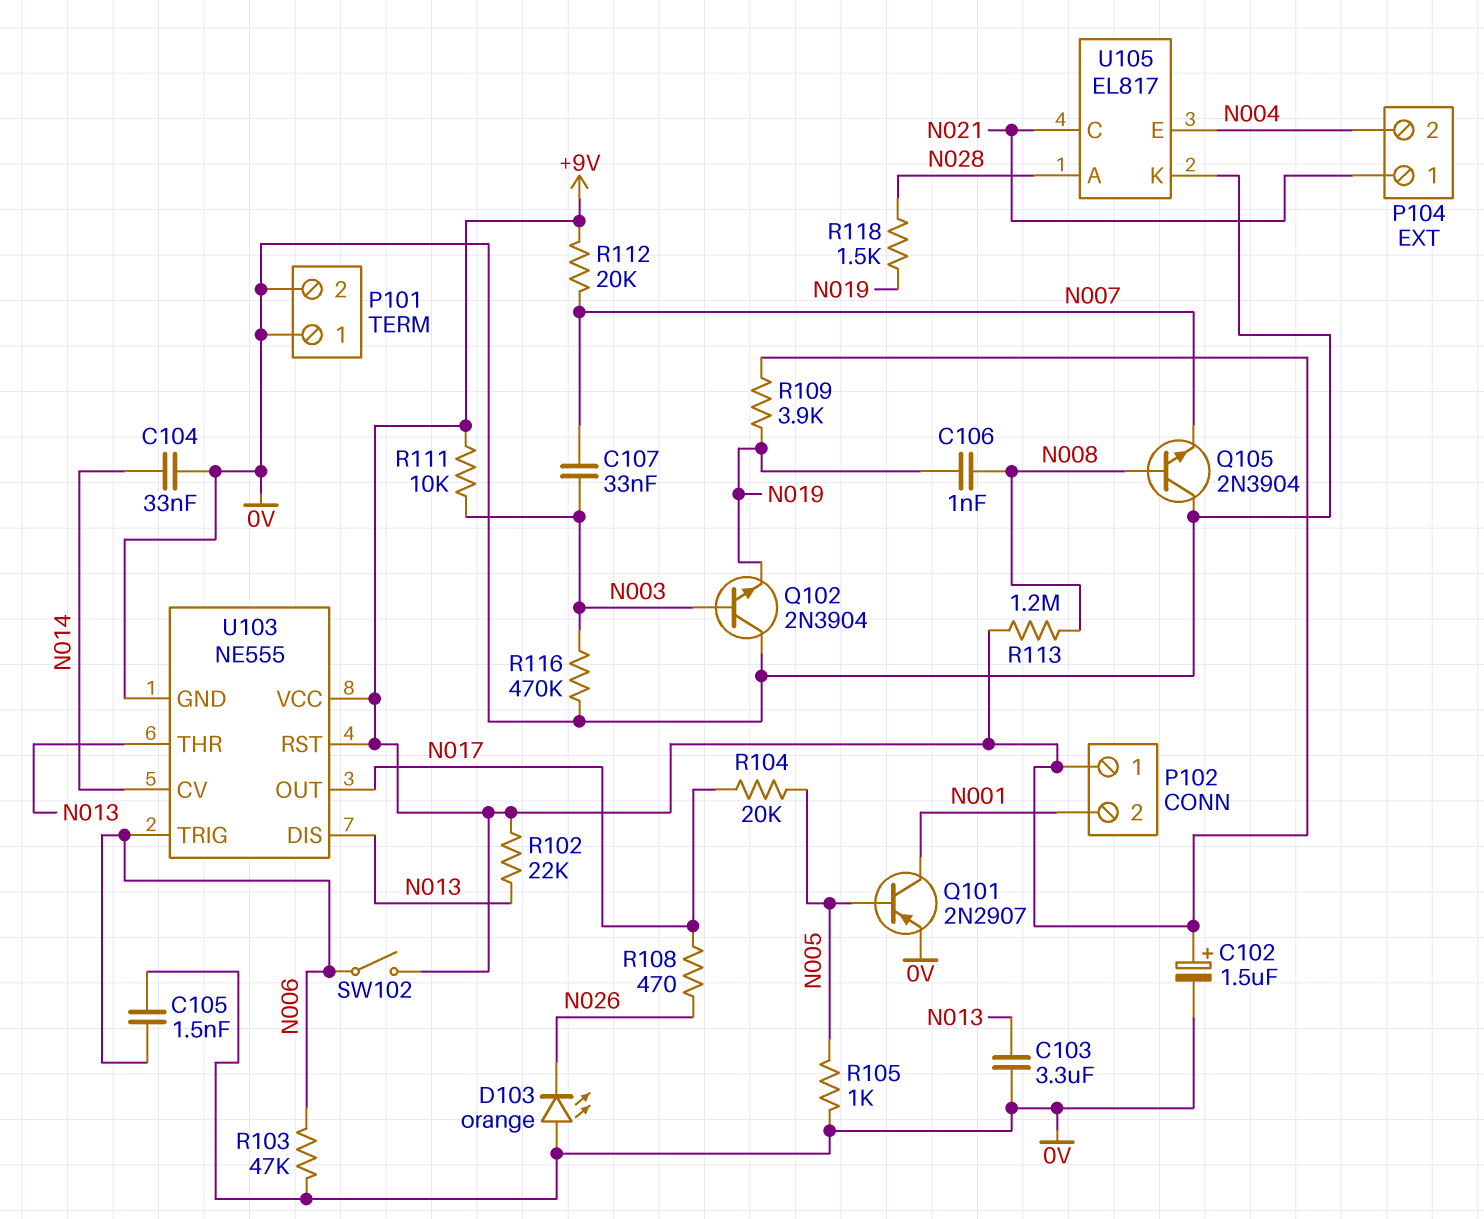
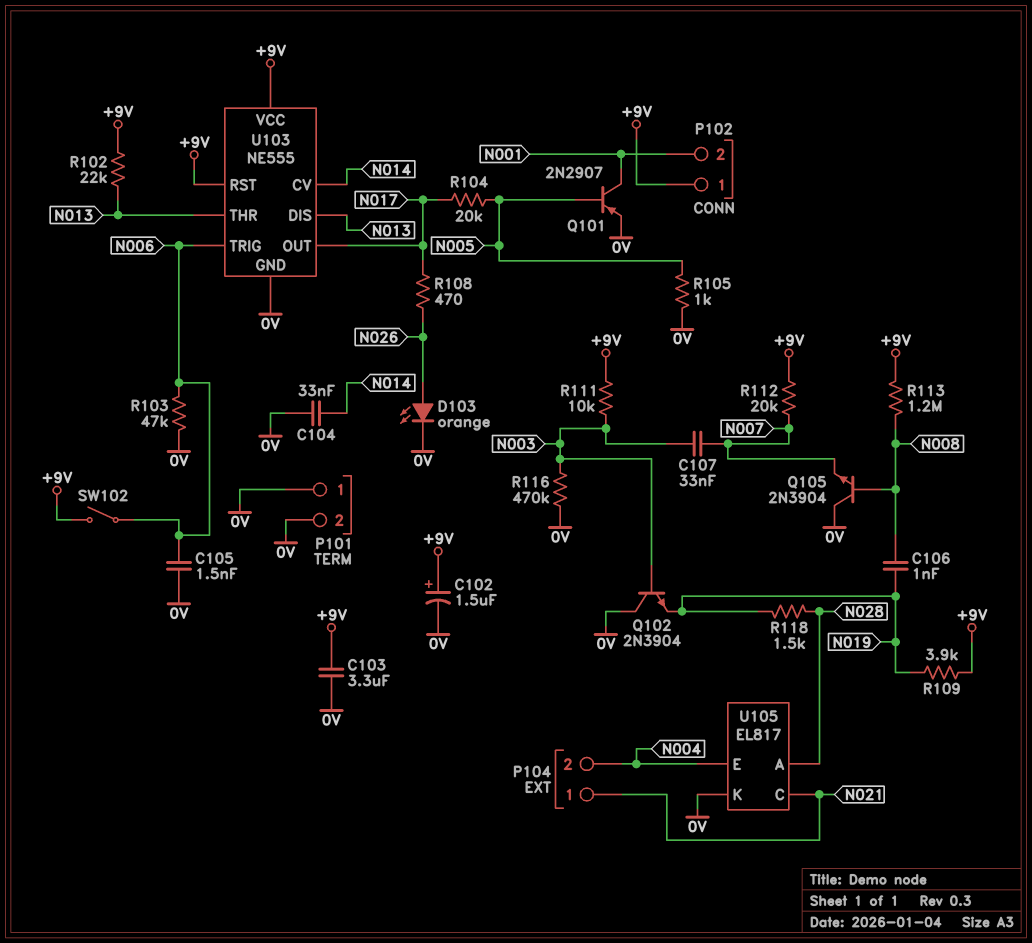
C103: 3.3uF (0V, N013) -> 3.3uF (+9V, 0V)
D103: LED orange (A 0V, K N026) -> LED orange (A N026, K 0V)

